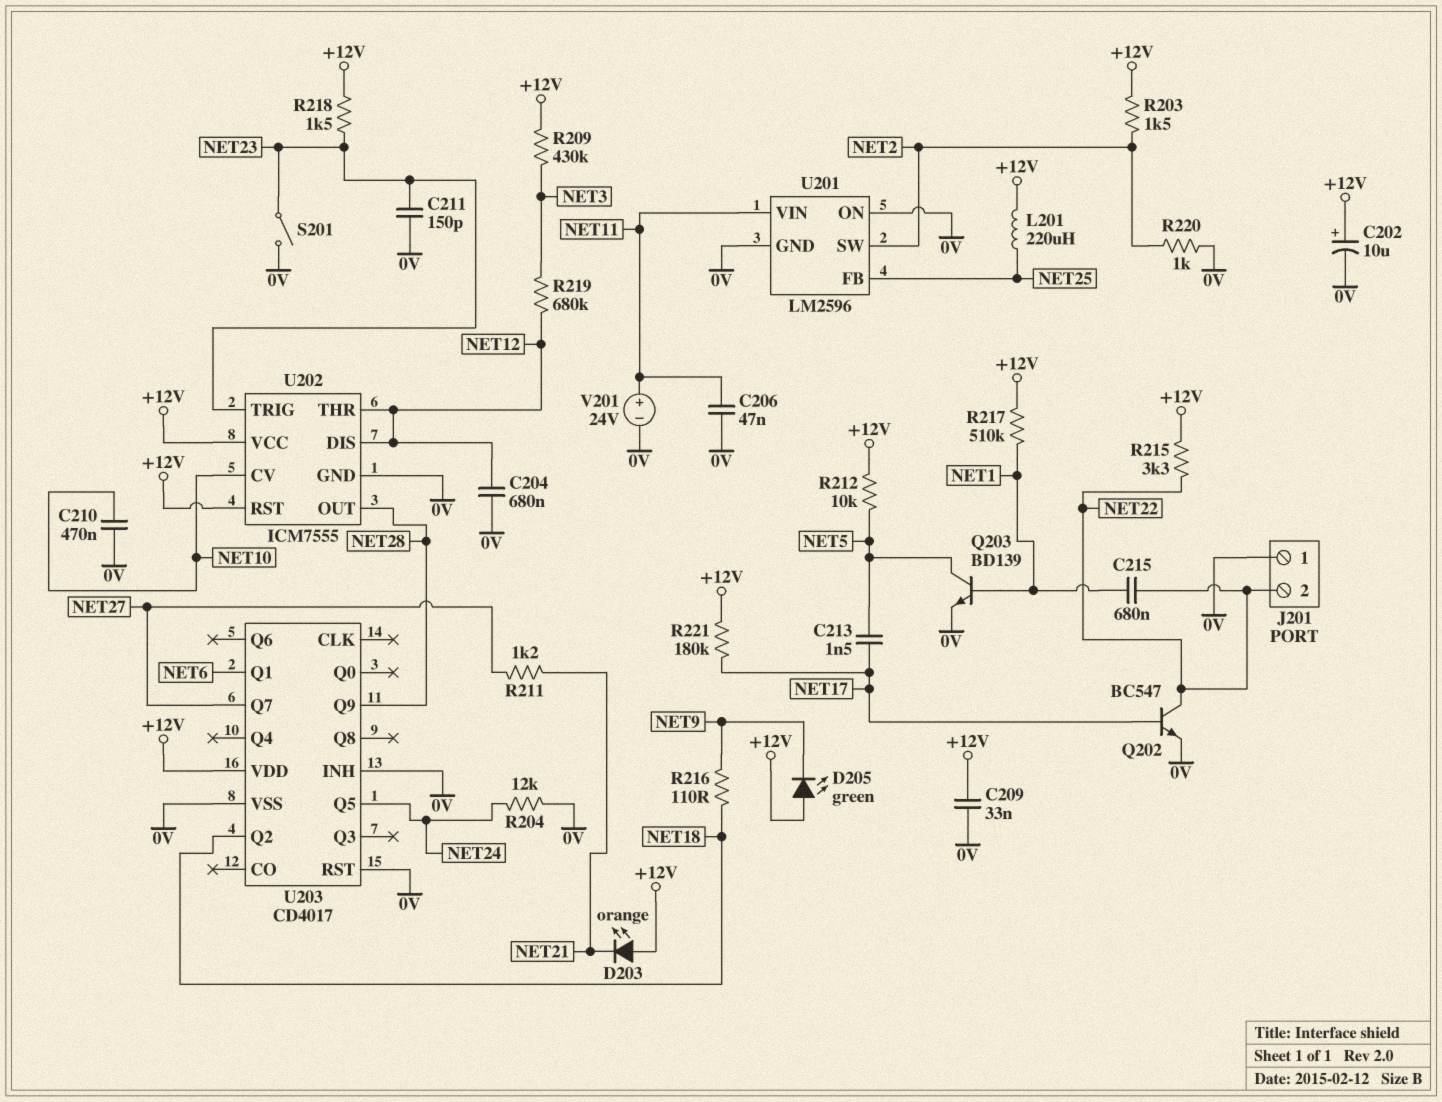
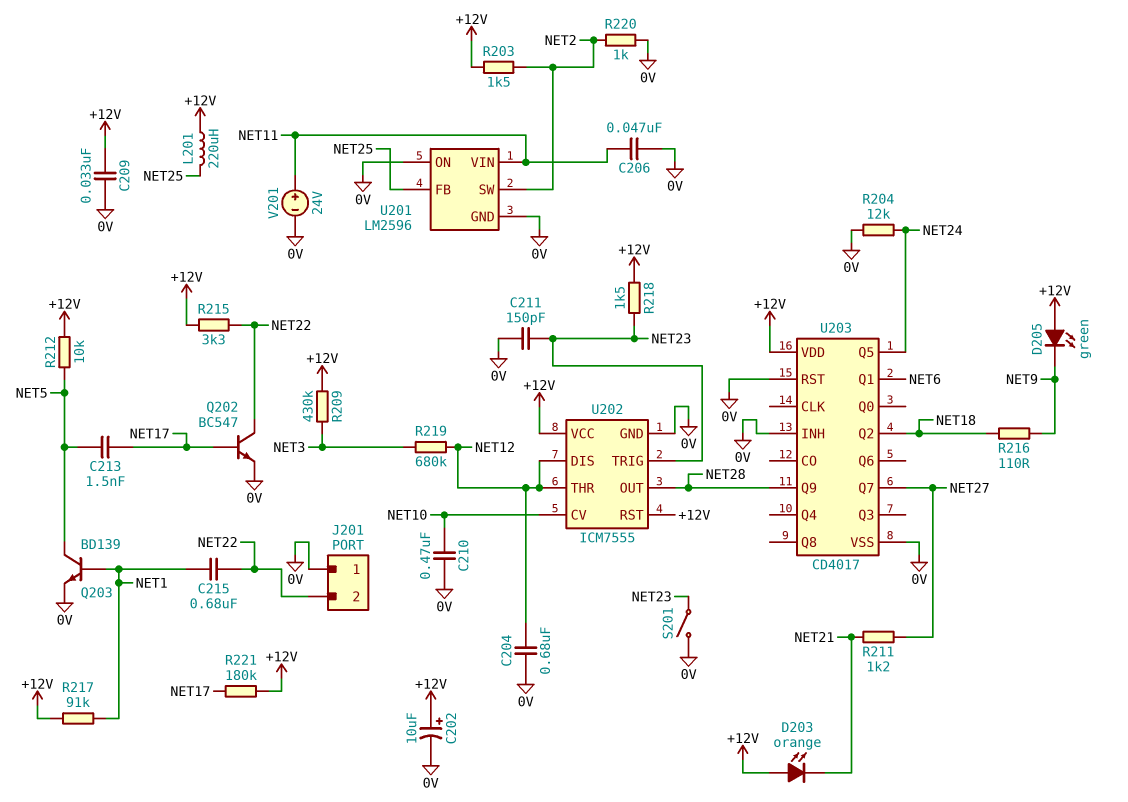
R217: 510k (+12V, NET1) -> 91k (+12V, NET1)

